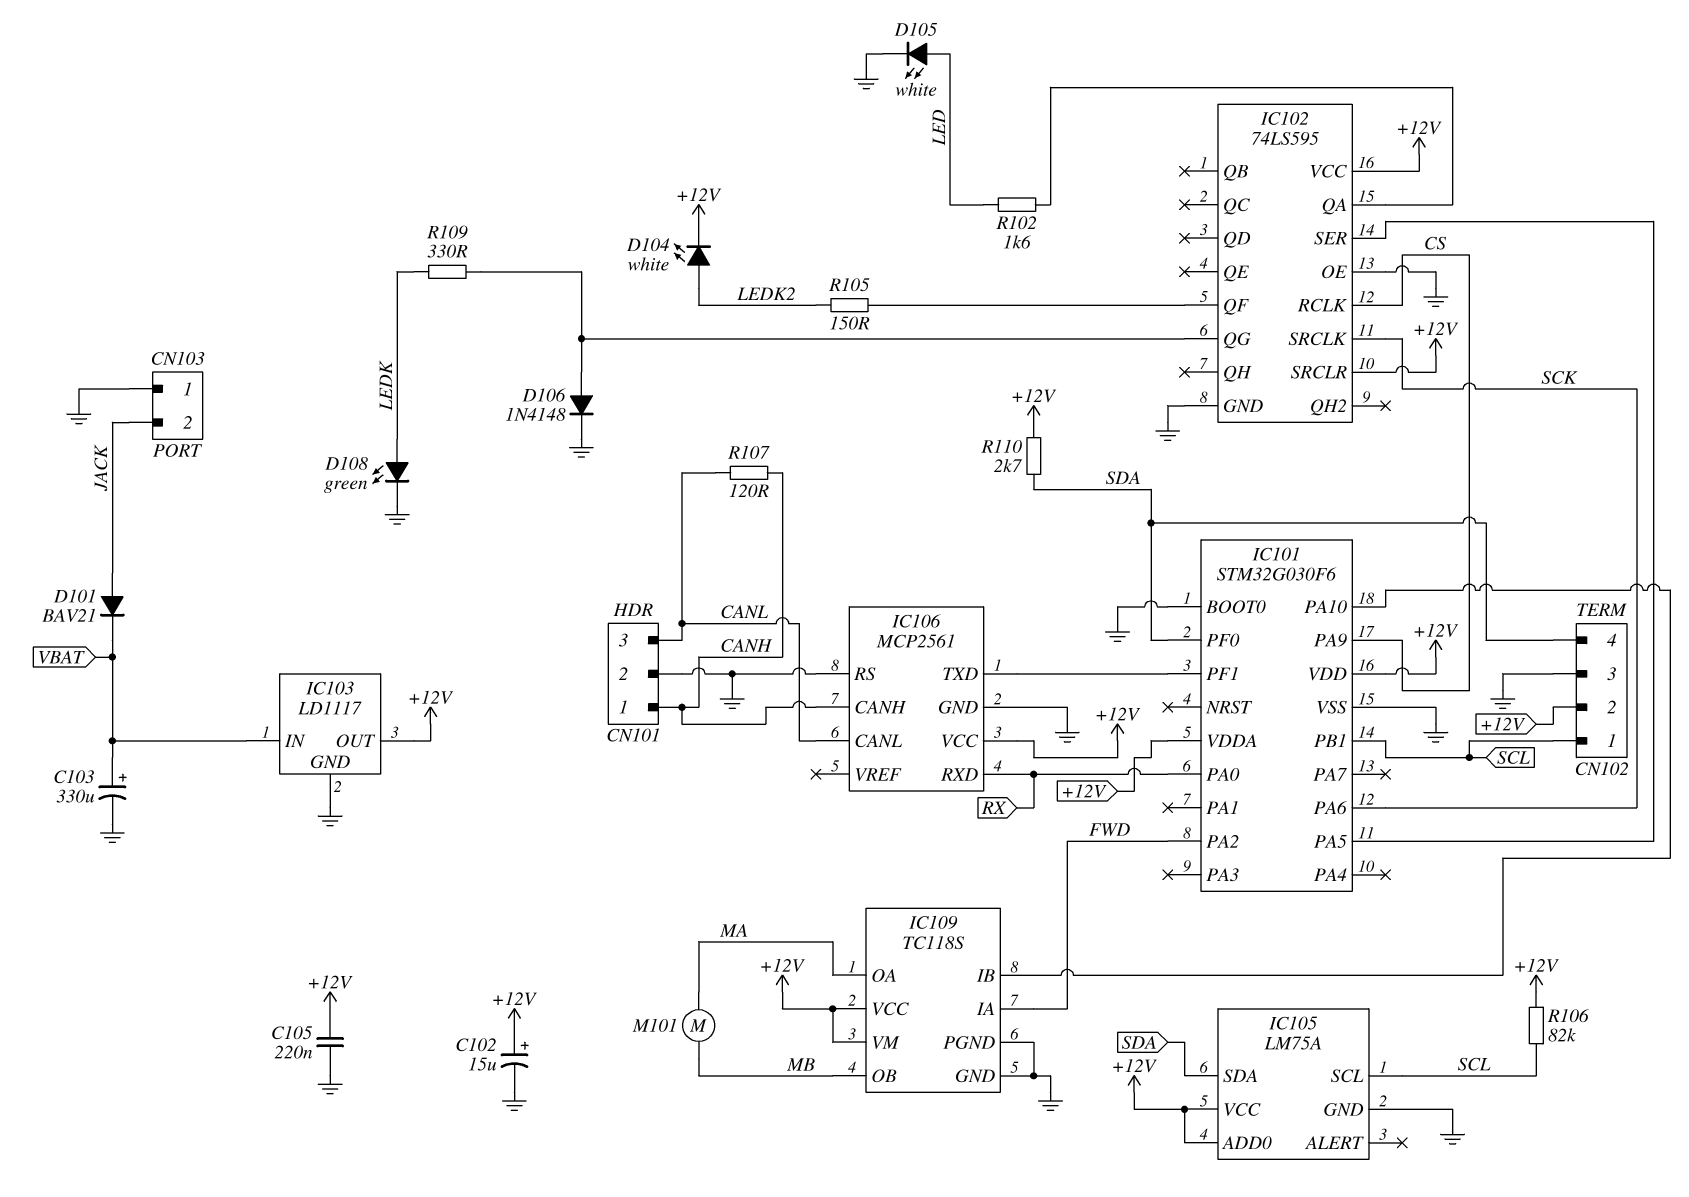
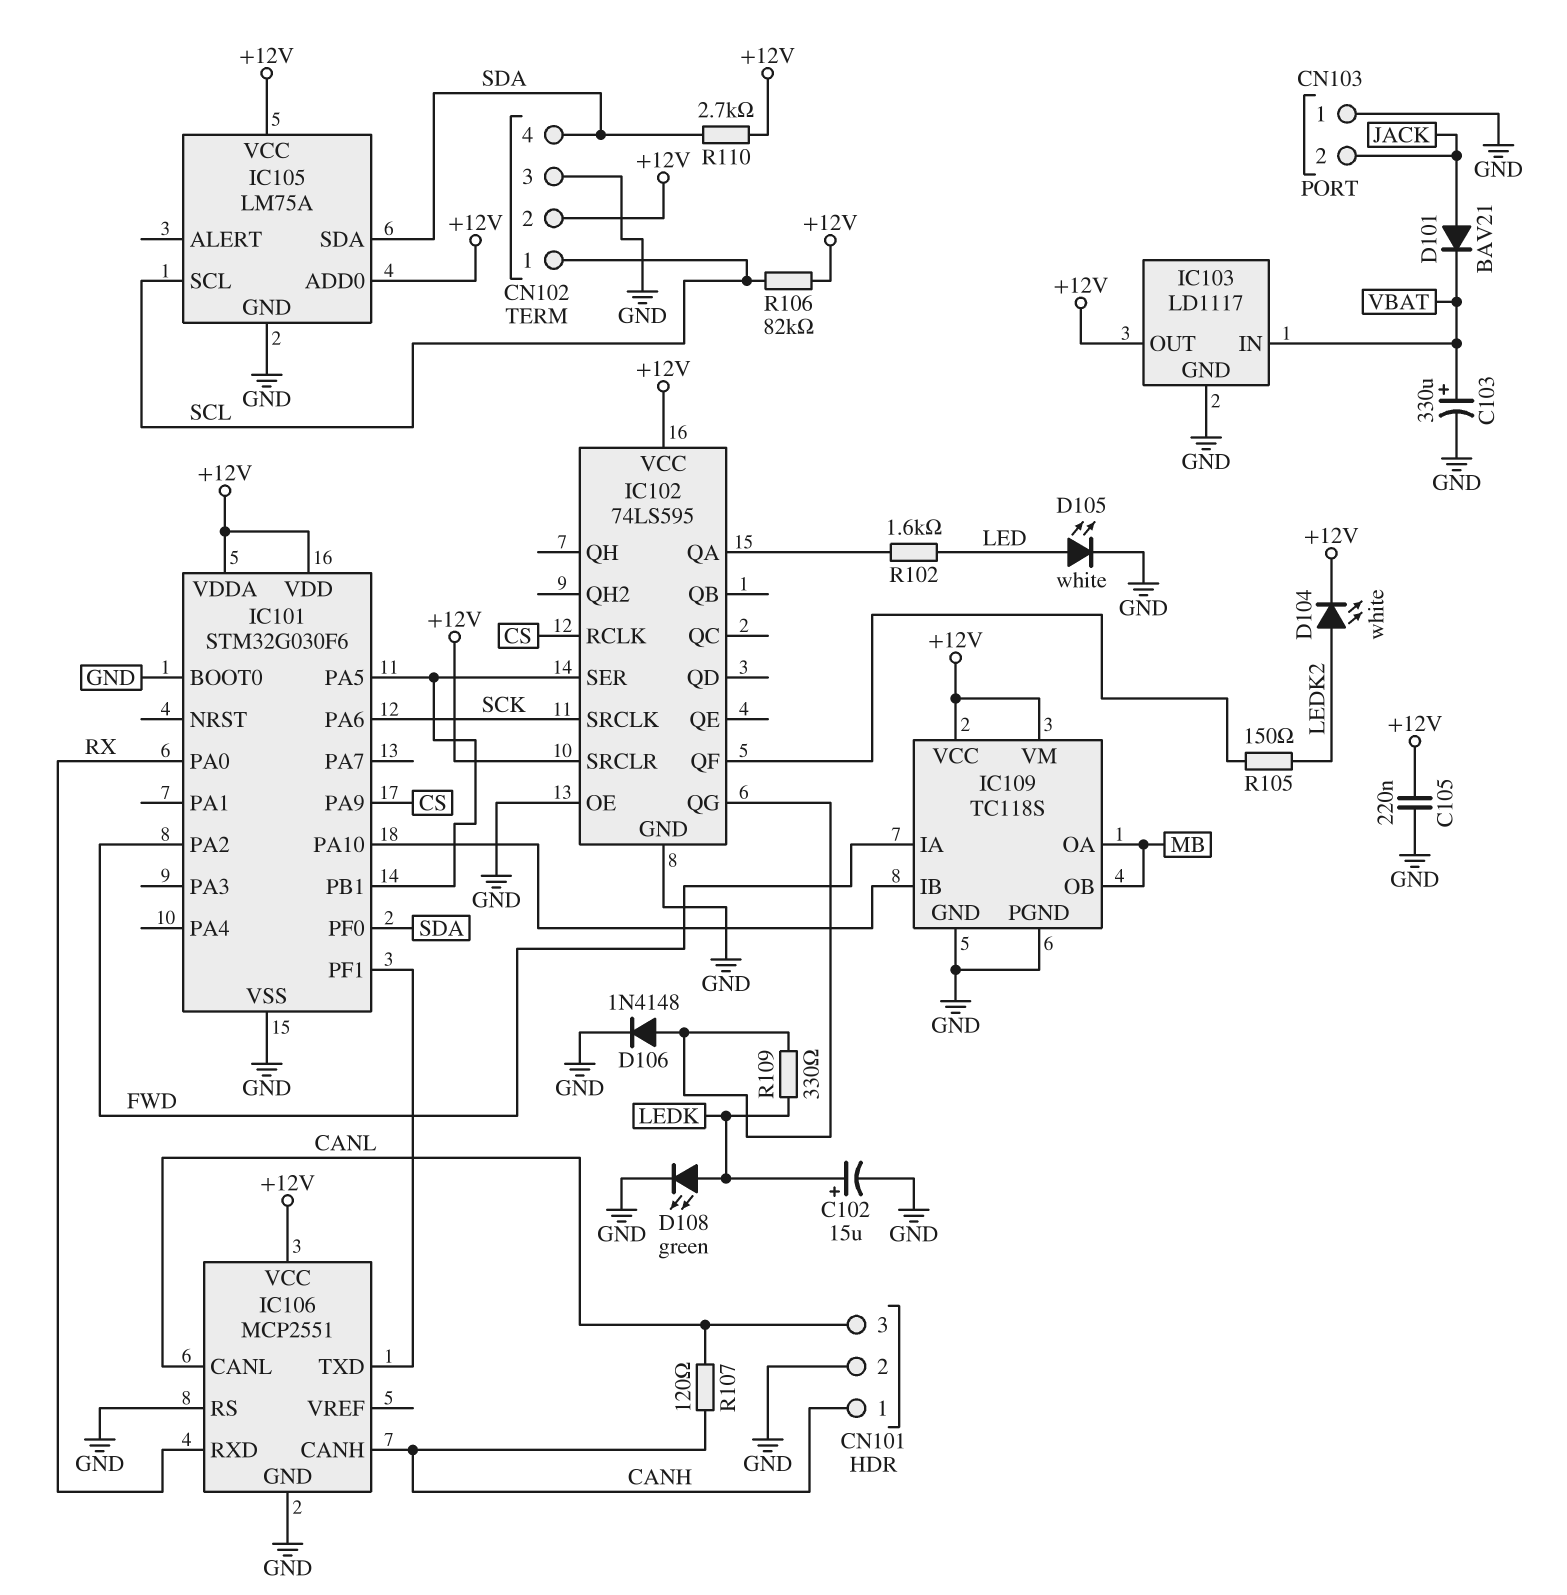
C102: 15uF (plus +12V, minus GND) -> 15uF (plus LEDK, minus GND)
IC101 pin PB1: SCL -> IC101/PA5
IC106: MCP2561 -> MCP2551
IC109 pin OA: MA -> MB
M101: motor (MA, MB) -> none

